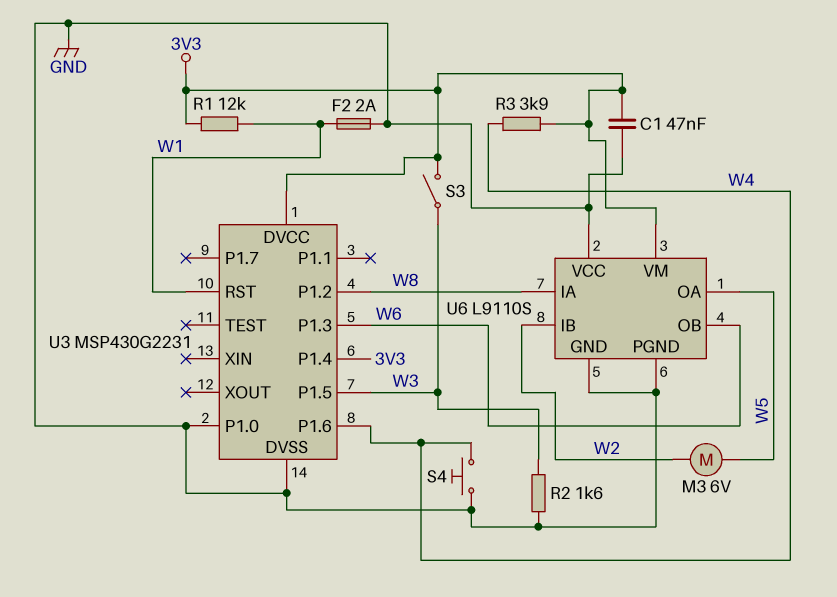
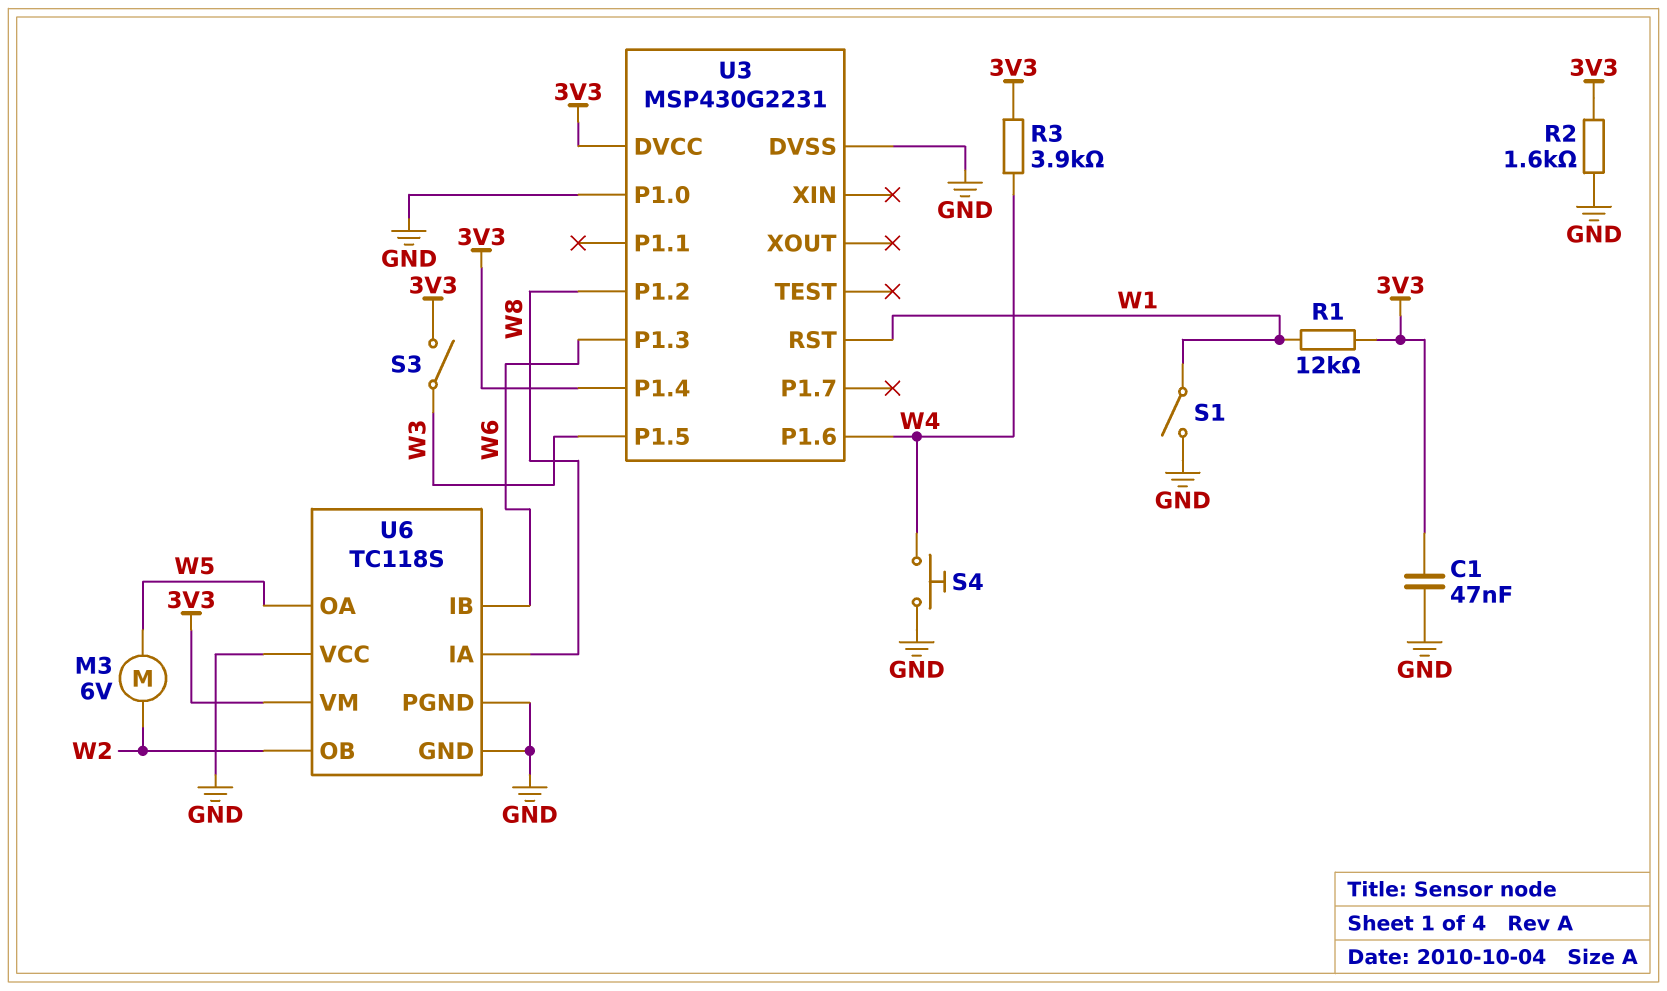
F2: 2A (GND, W1) -> none
R2: 1.6k (GND, W3) -> 1.6k (3V3, GND)
S1: none -> switch (GND, W1)
U6: L9110S -> TC118S
U6 pin IB: W2 -> W6
U6 pin OB: W6 -> W2

